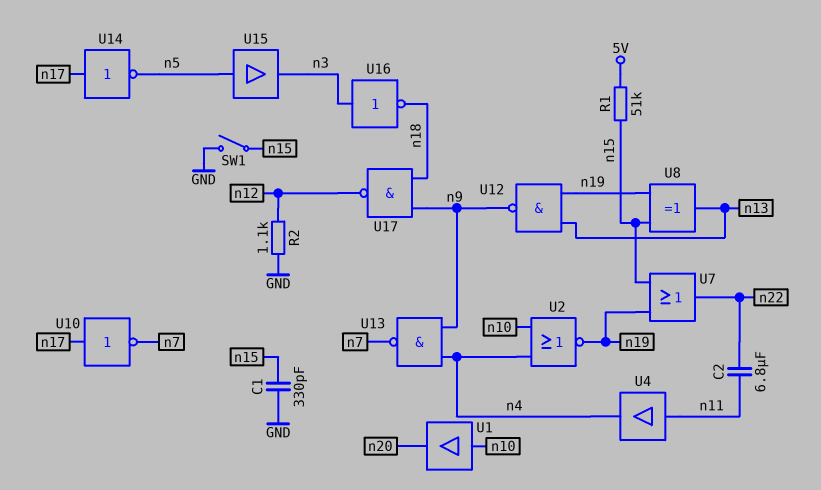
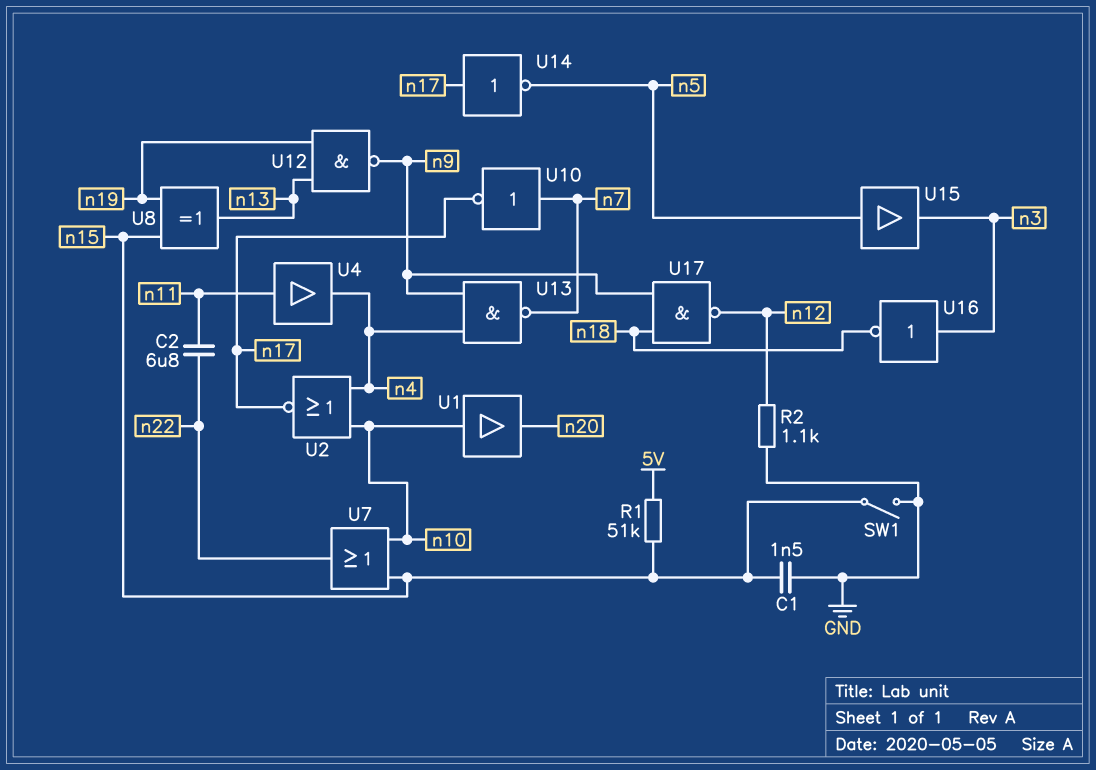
C1: 330pF (GND, n15) -> 1.5nF (GND, n15)
U2: NOR (in n4, in n10, out n19) -> NOR (in n4, in n10, out n17)
U7: OR (in n15, in n19, out n22) -> OR (in n10, in n15, out n22)
U10: NOT (in n17, out n7) -> NOT (in n7, out n17)

